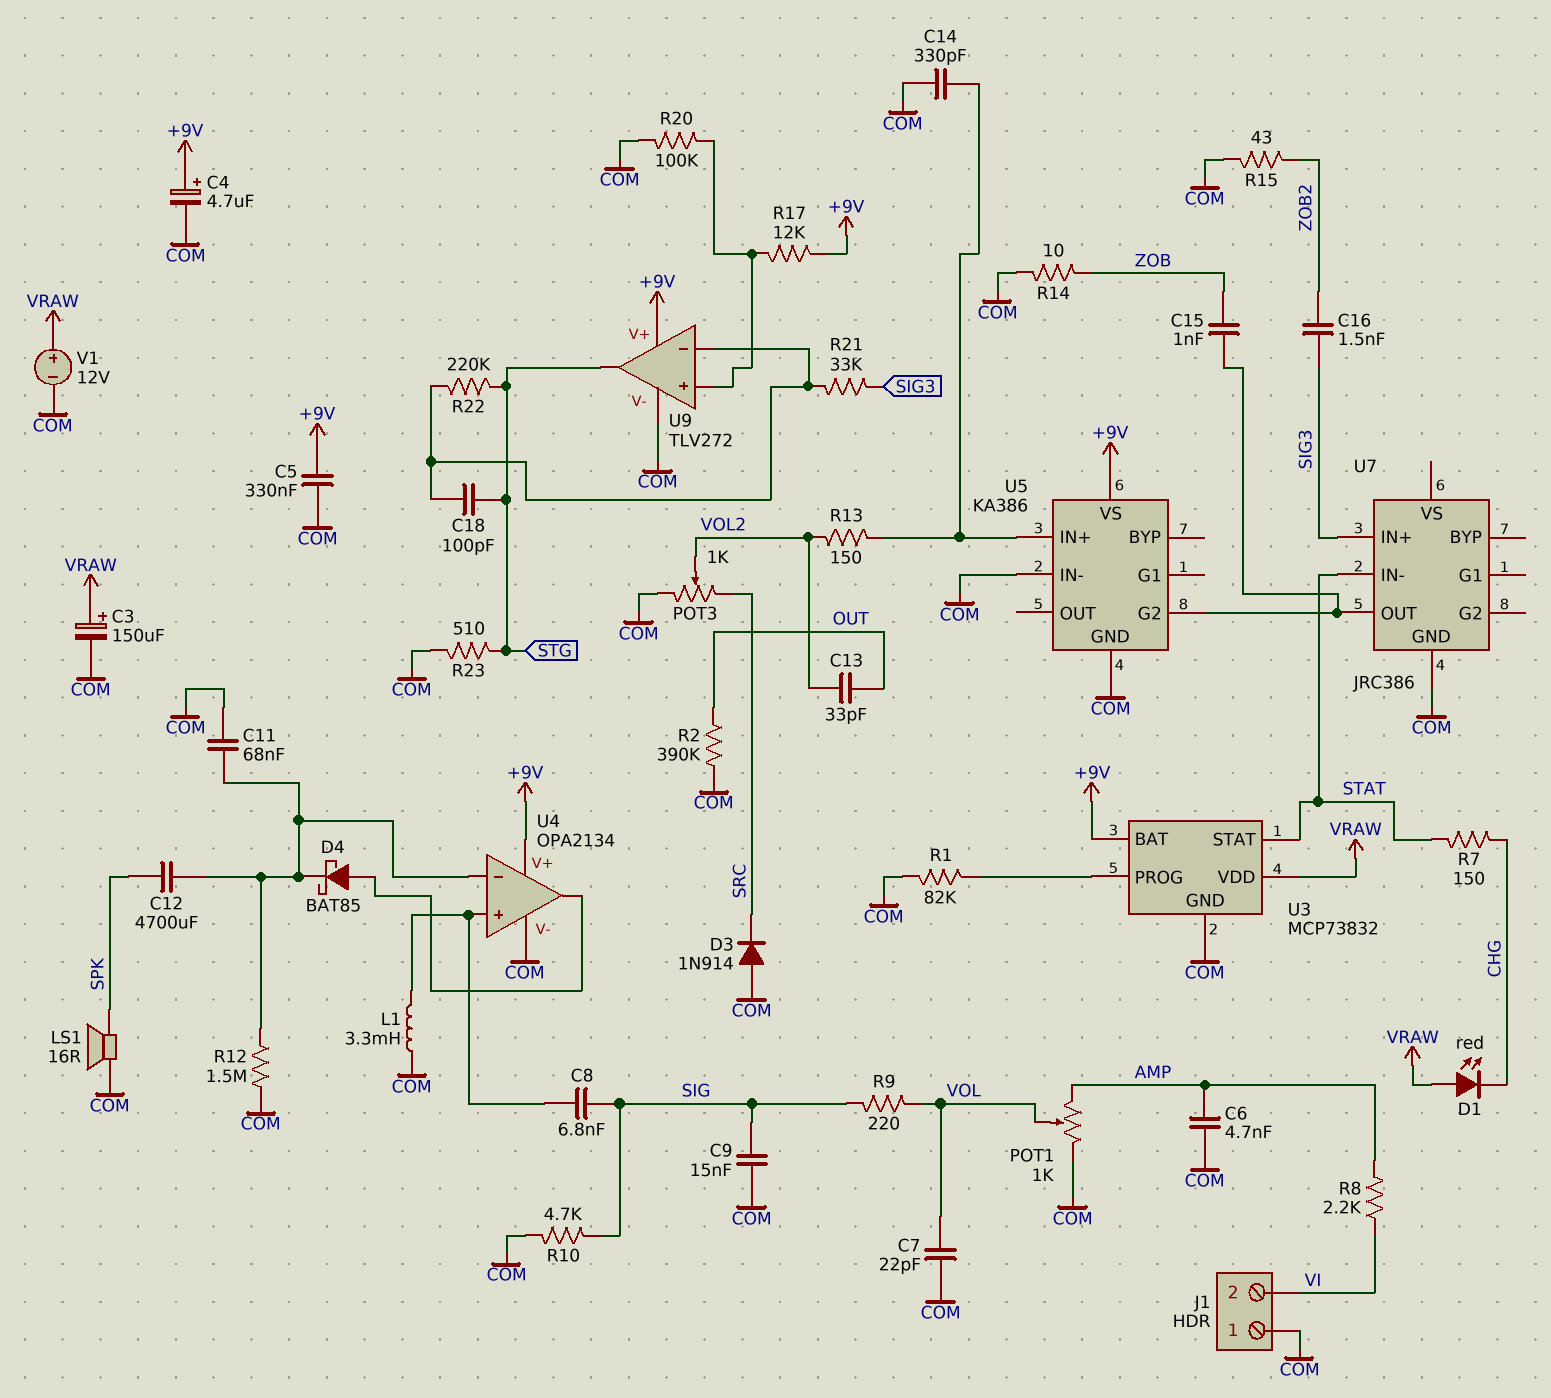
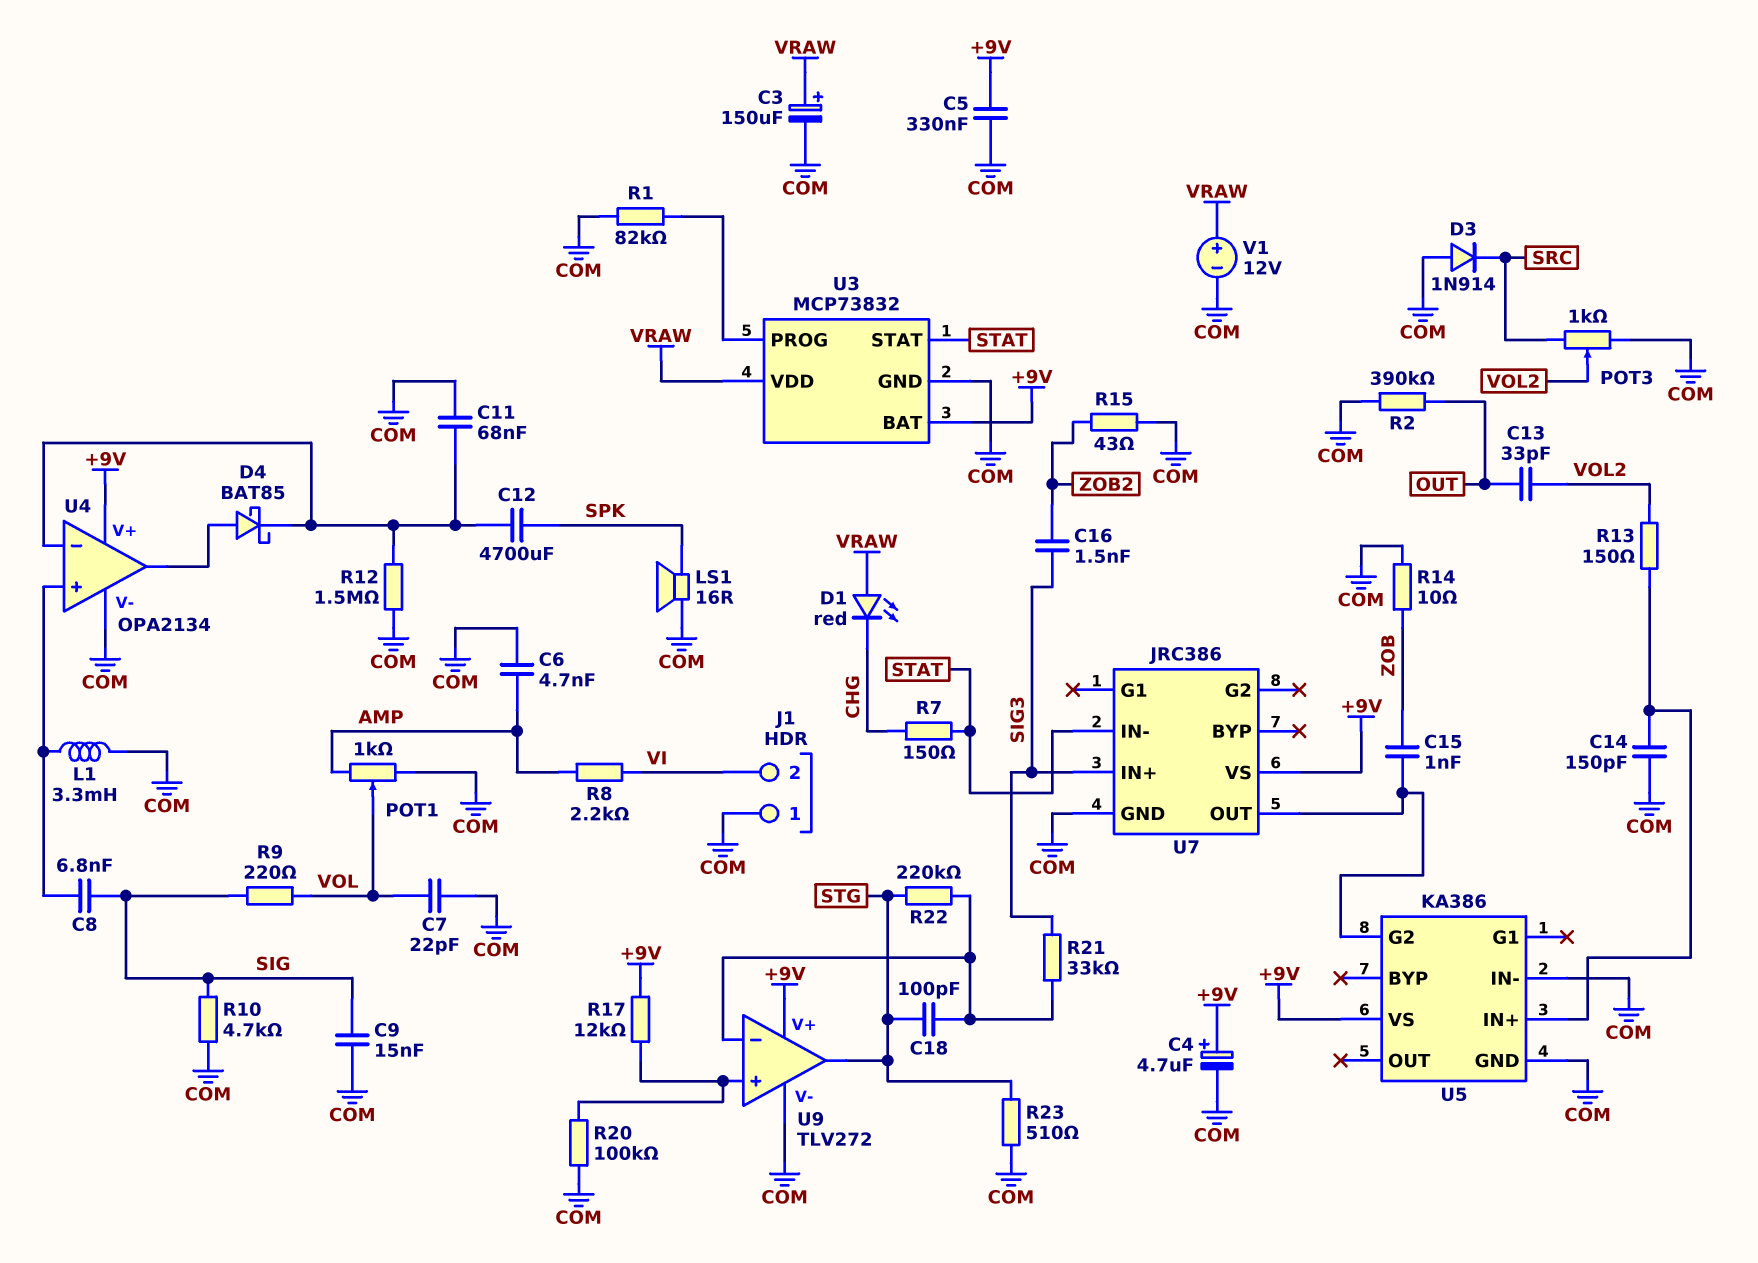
C14: 330pF (COM, U5/IN+) -> 150pF (COM, U5/IN+)
U7 pin VS: none -> +9V

